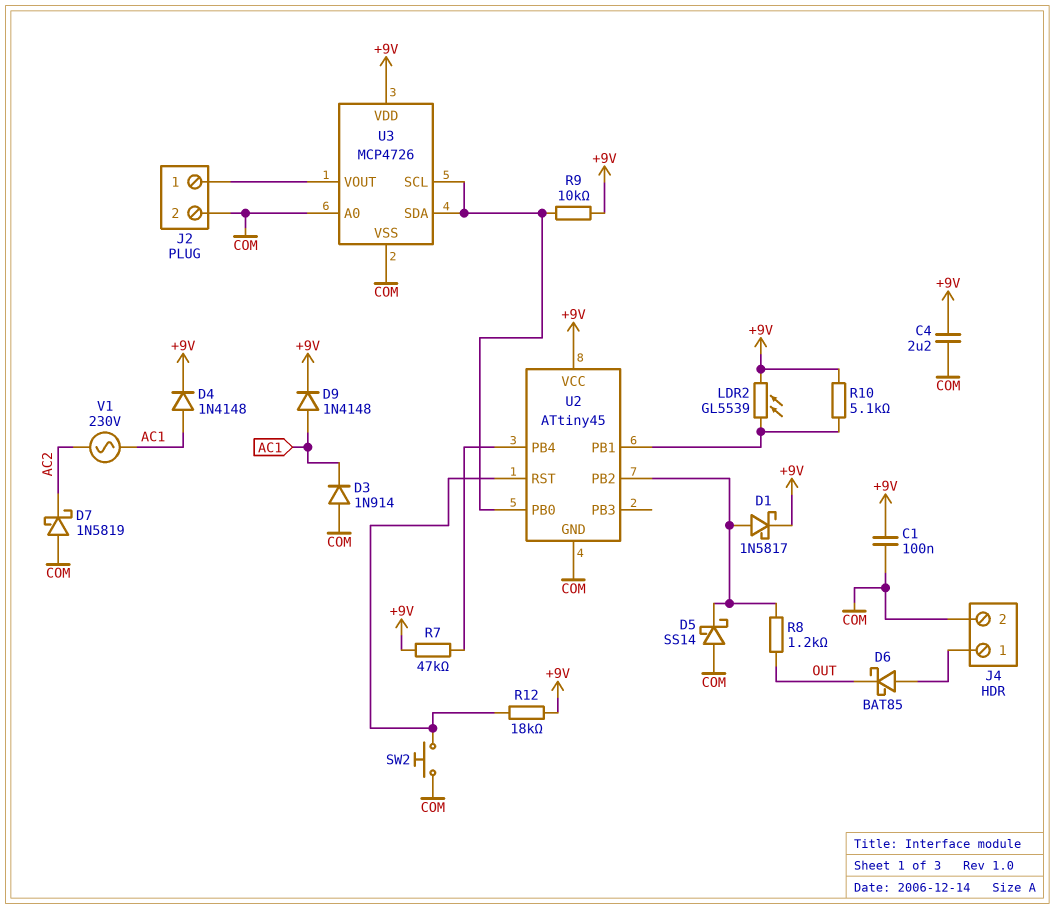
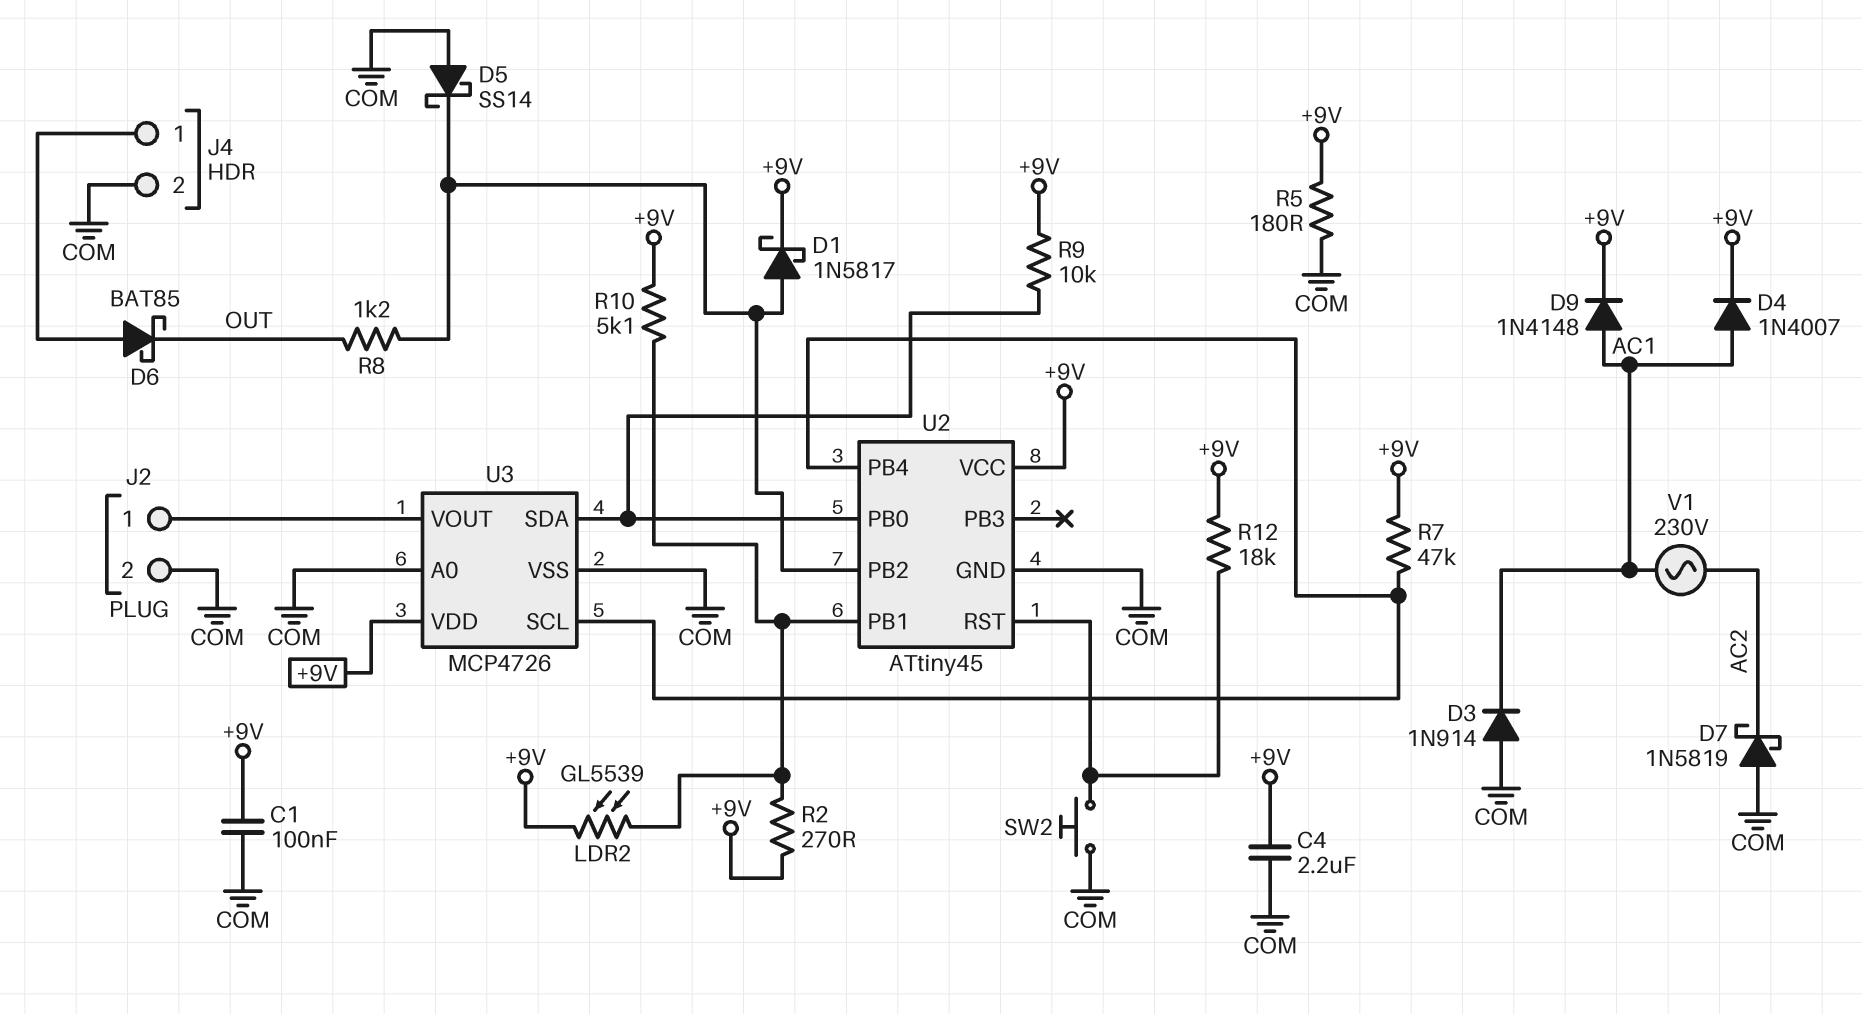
D4: diode 1N4148 (A AC1, K +9V) -> diode 1N4007 (A AC1, K +9V)
R2: none -> 270 (+9V, U2/PB1)
R5: none -> 180 (+9V, COM)
U3 pin SCL: U2/PB0 -> U2/PB4

